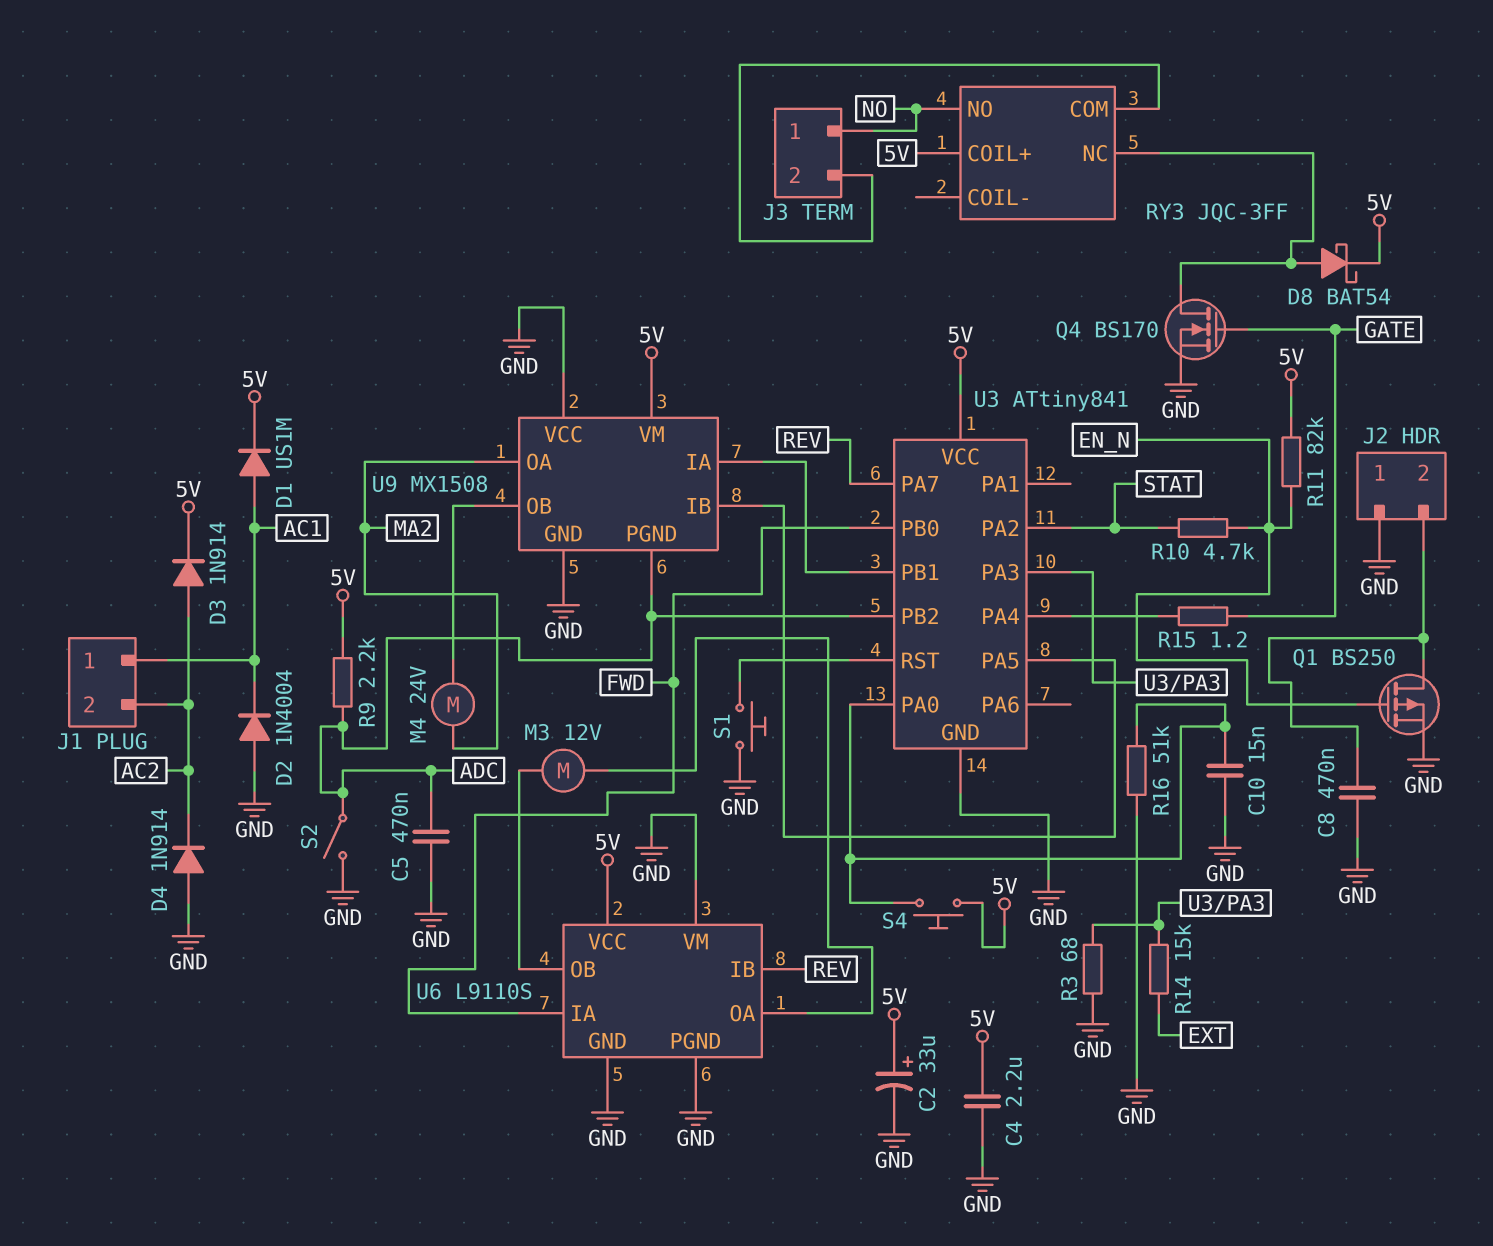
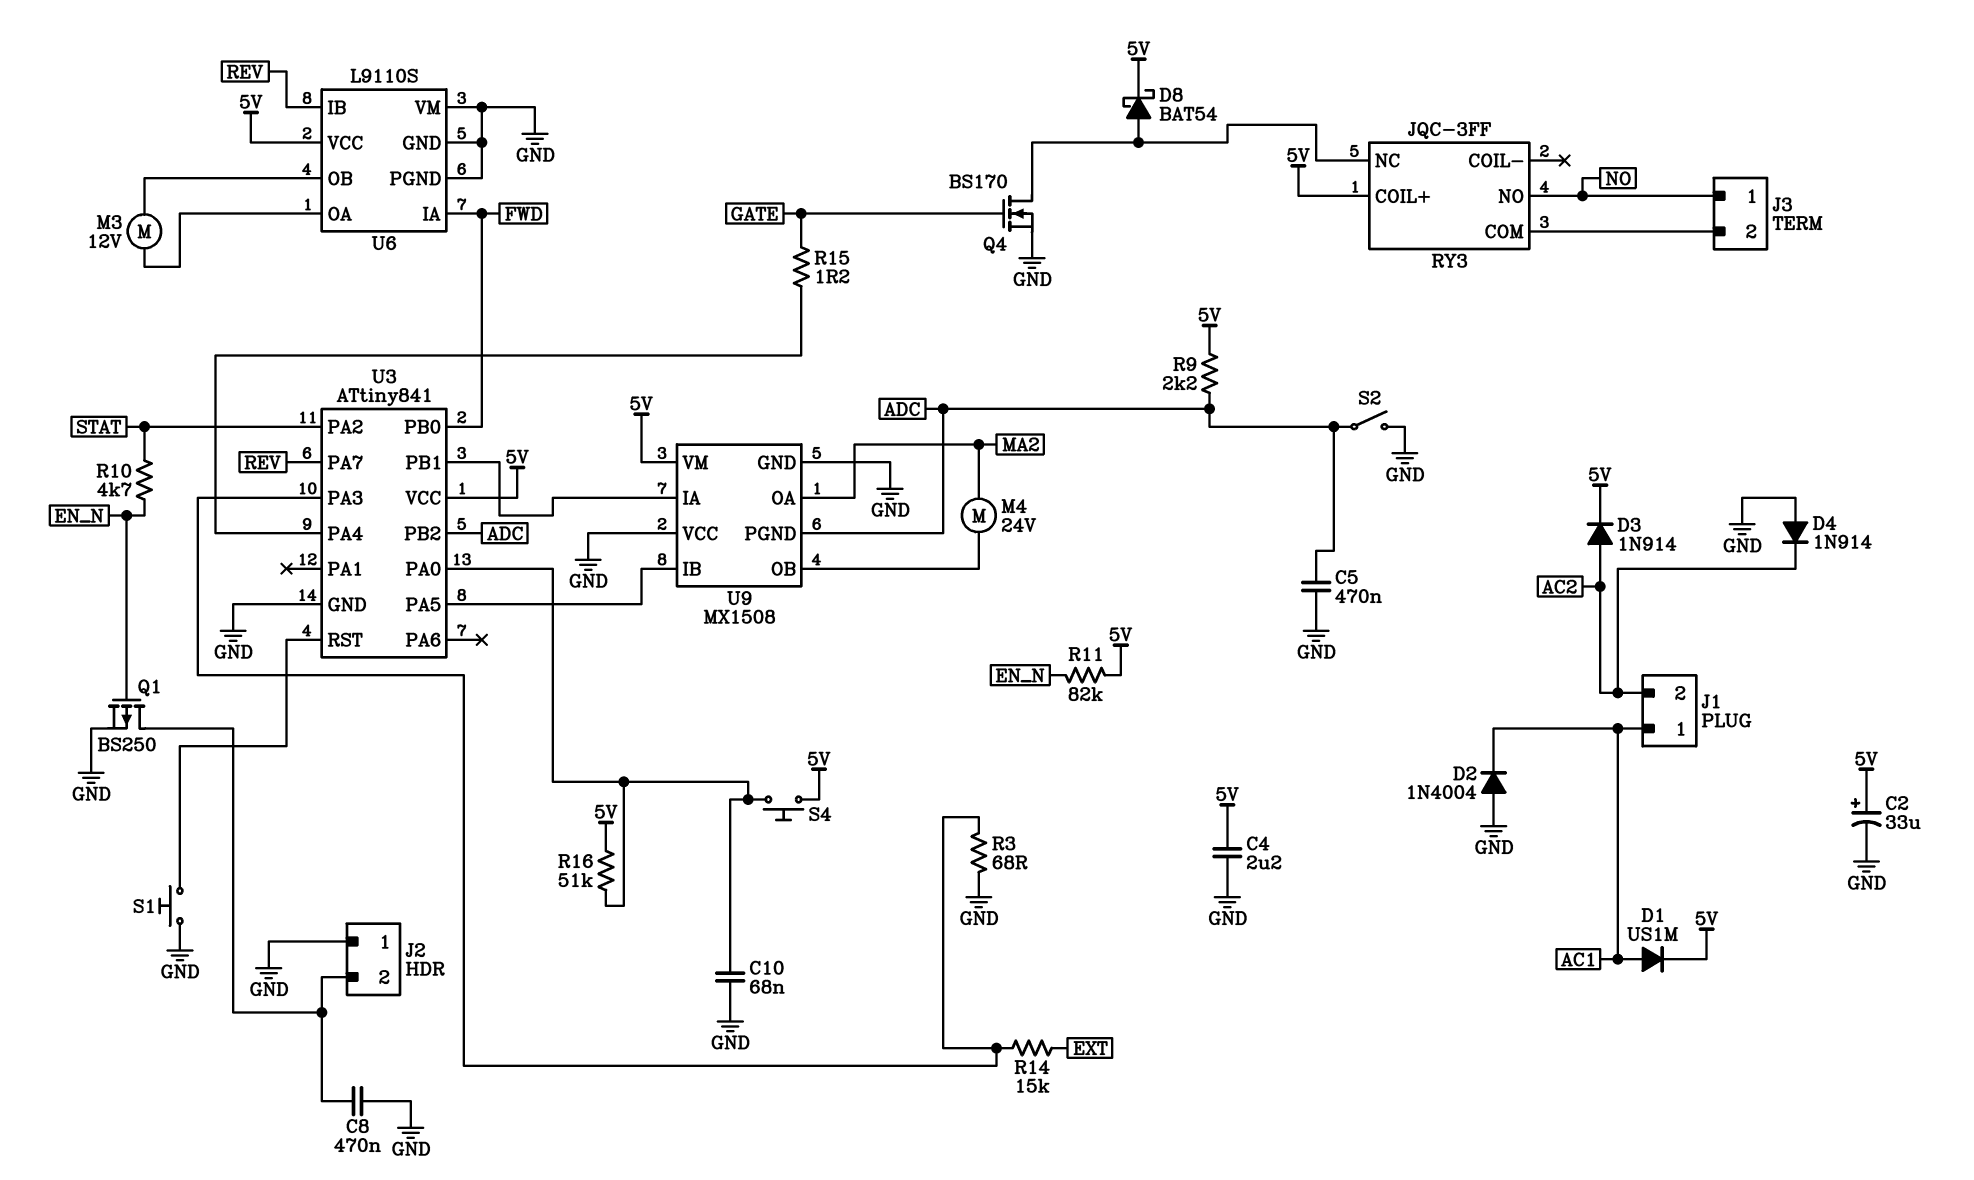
C10: 15nF (GND, U3/PA0) -> 68nF (GND, U3/PA0)
R16: 51k (GND, U3/PA0) -> 51k (5V, U3/PA0)

